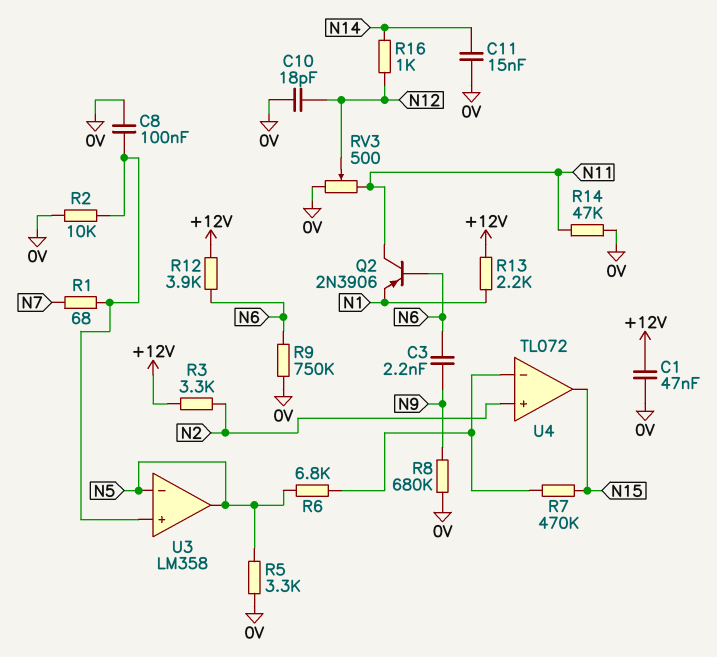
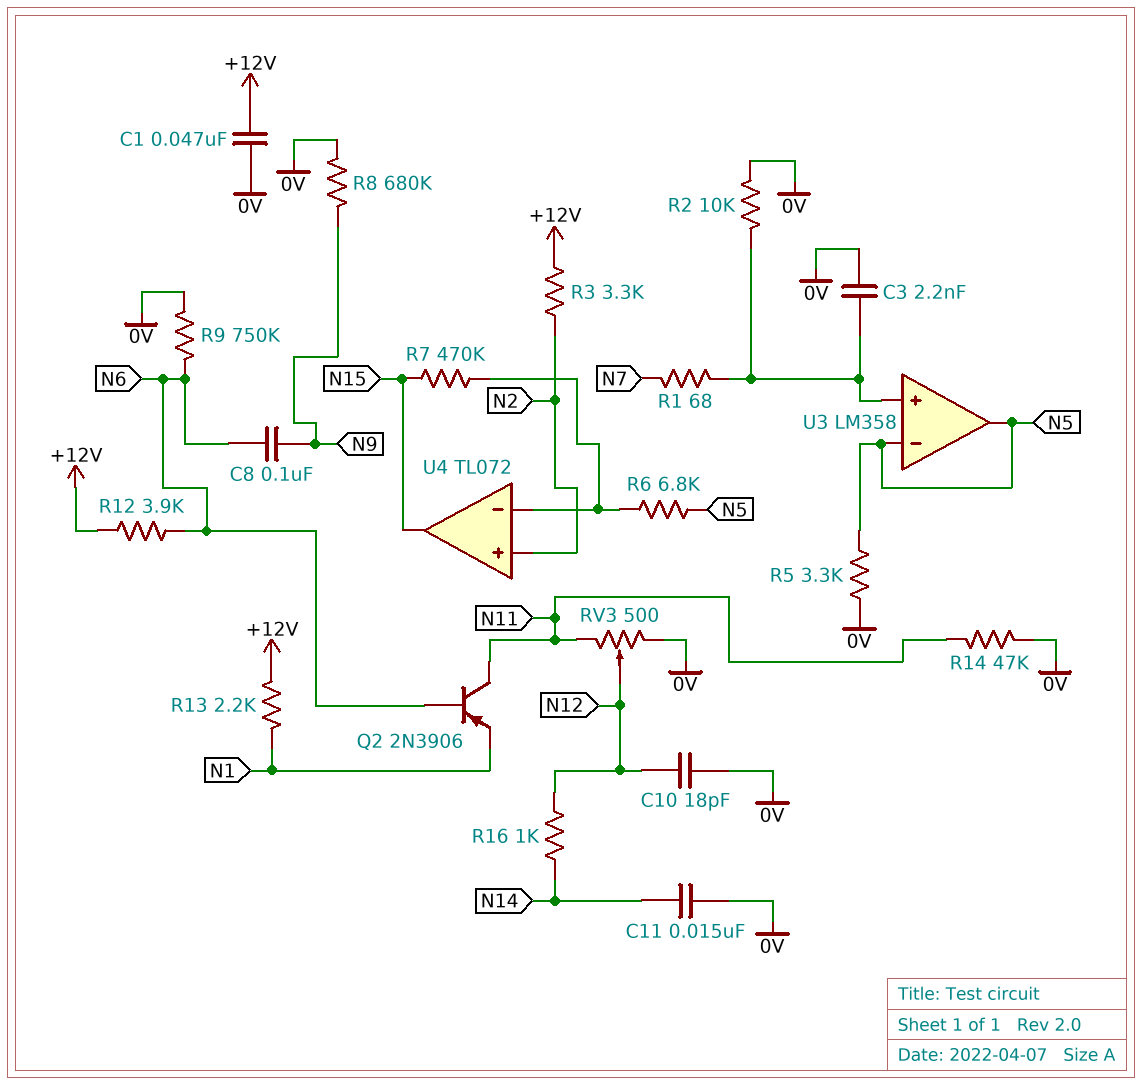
C3: 2.2nF (N6, N9) -> 2.2nF (0V, U3/in+)
C8: 100nF (0V, U3/in+) -> 100nF (N6, N9)

